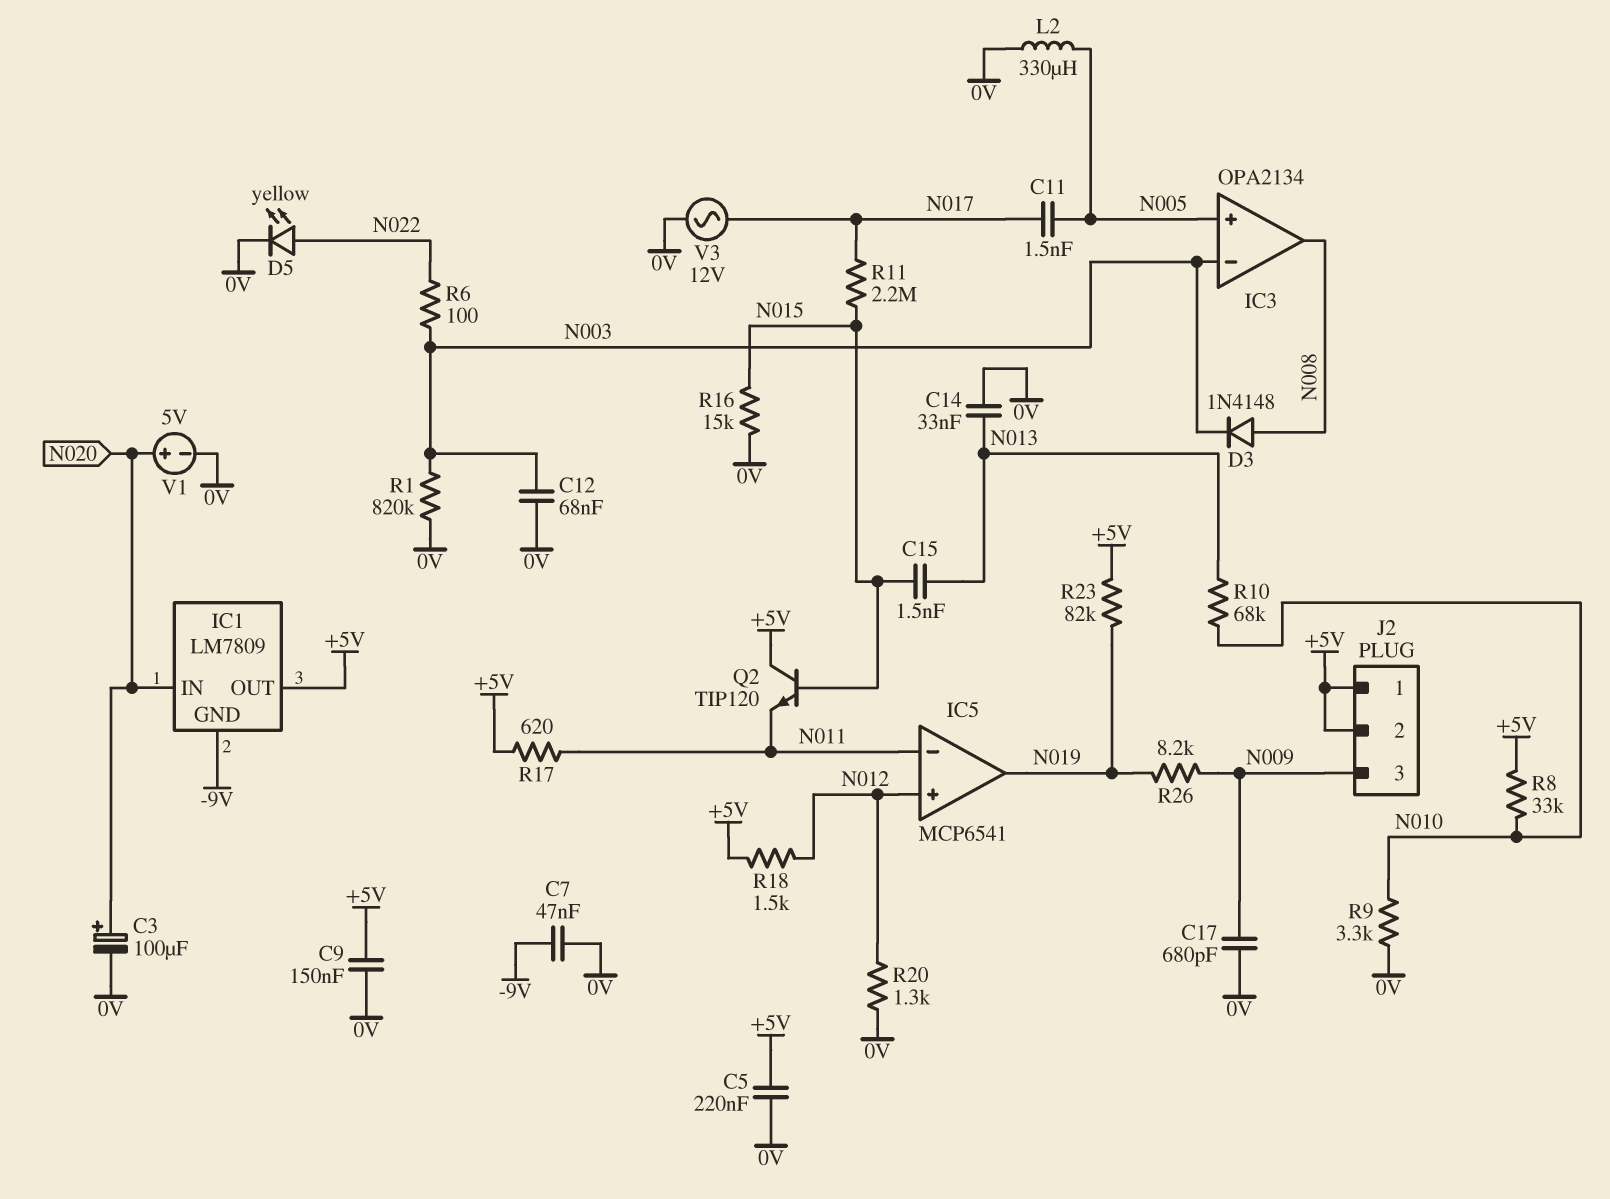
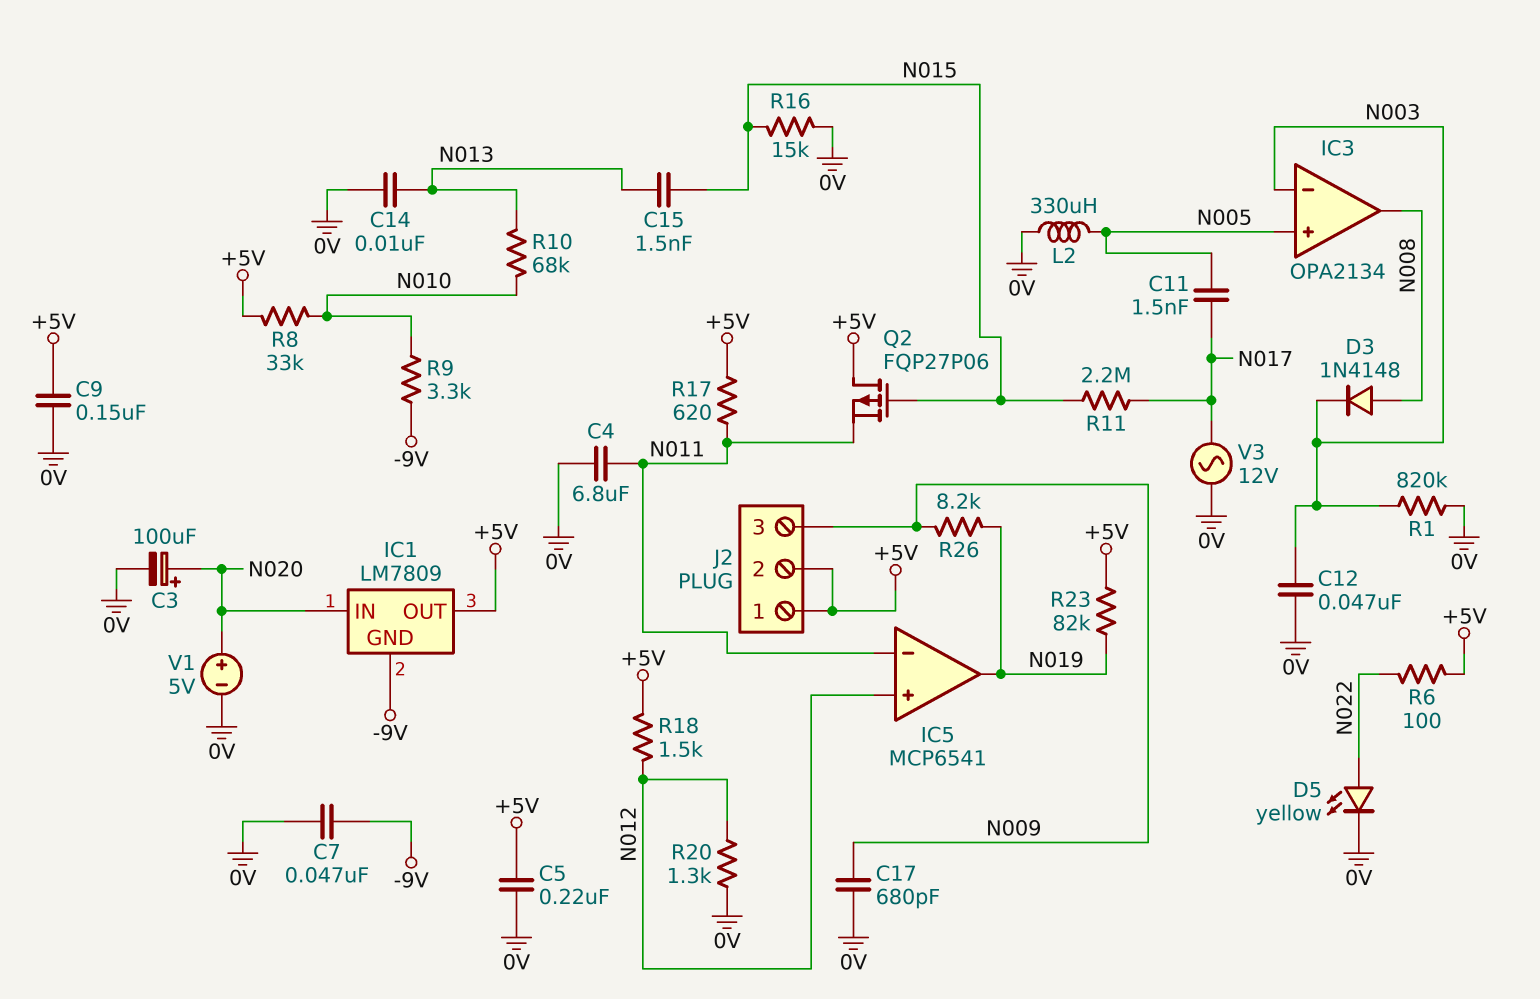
C4: none -> 6.8uF (0V, N011)
C12: 68nF (0V, N003) -> 47nF (0V, N003)
C14: 33nF (0V, N013) -> 10nF (0V, N013)
Q2: NPN TIP120 (B N015, C +5V, E N011) -> PMOS FQP27P06 (G N015, D +5V, S N011)
R6: 100 (N003, N022) -> 100 (+5V, N022)
R9: 3.3k (0V, N010) -> 3.3k (-9V, N010)

